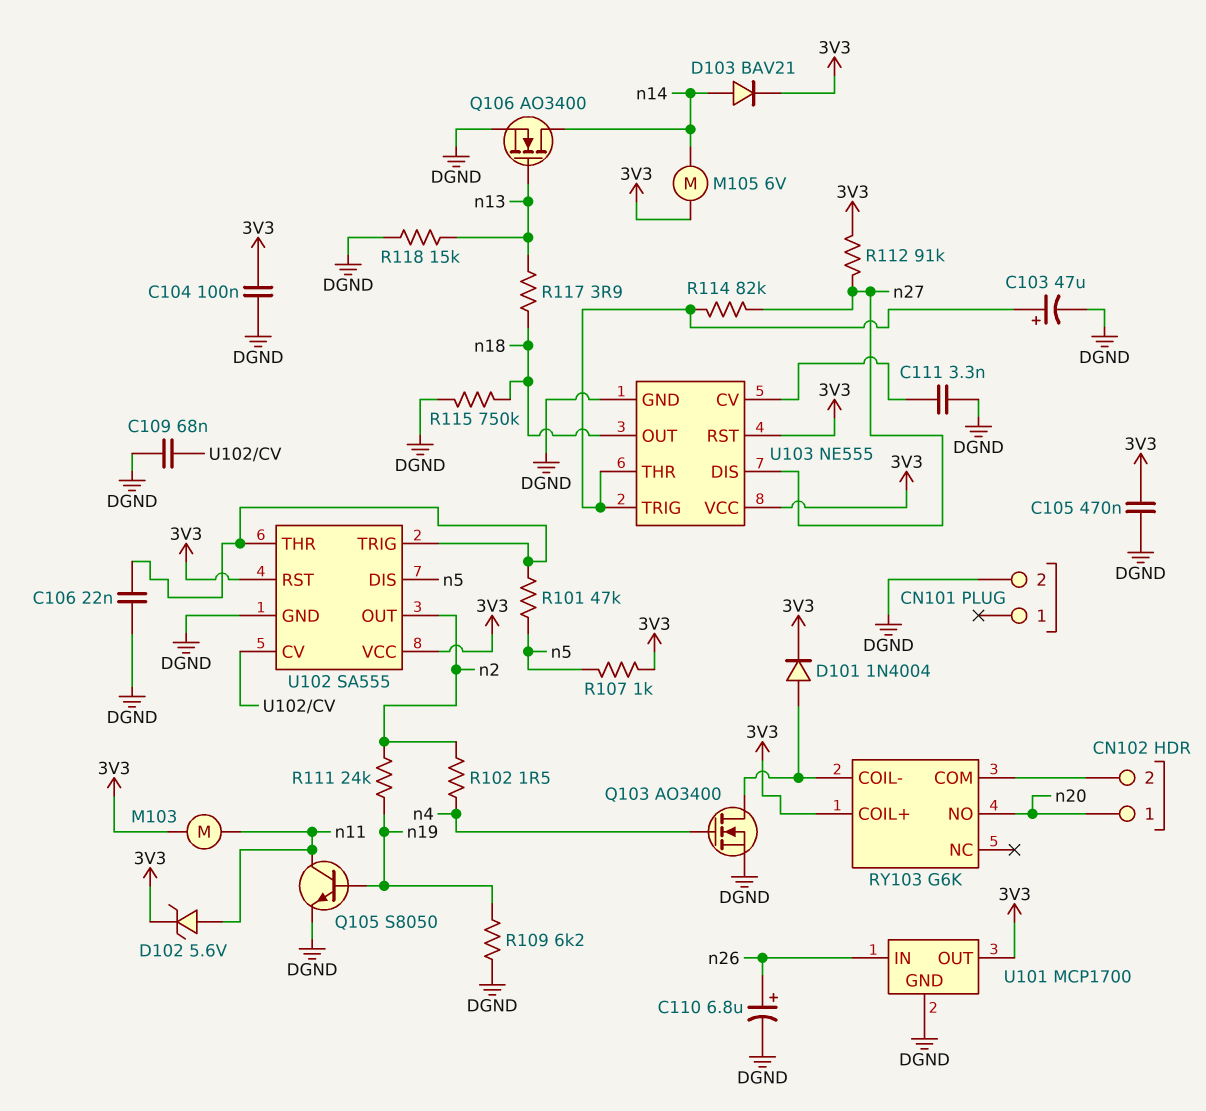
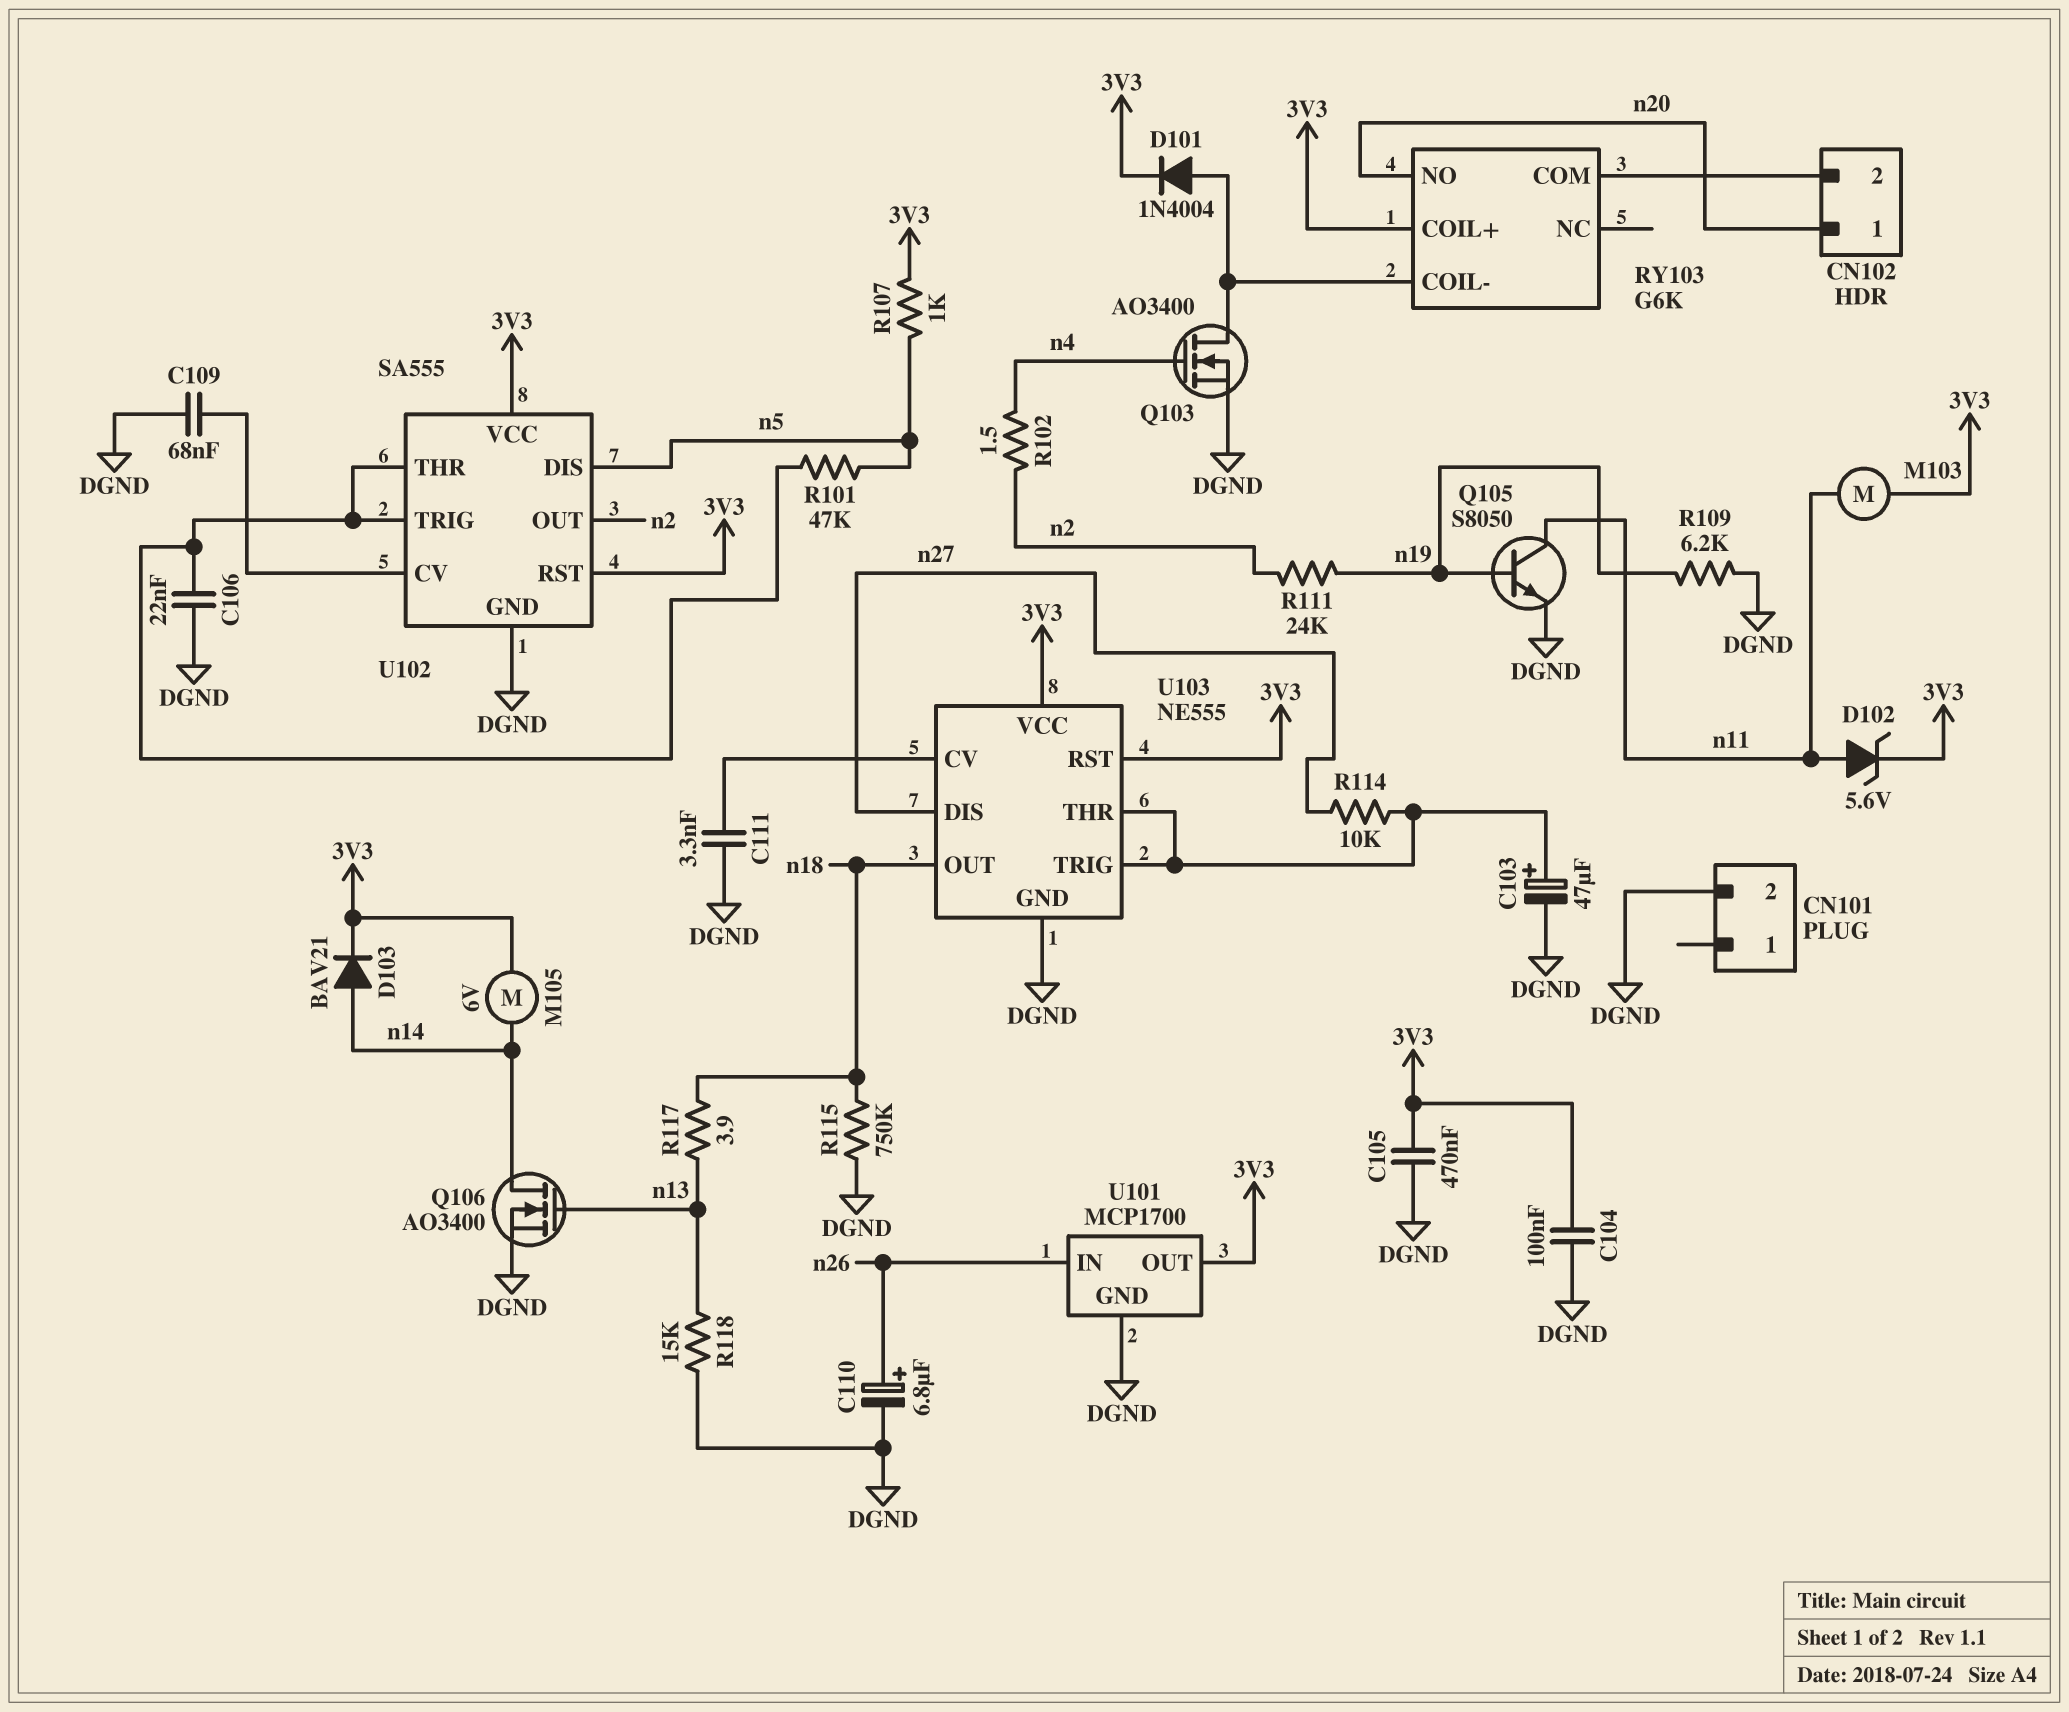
R112: 91k (3V3, n27) -> none
R114: 82k (U103/THR, n27) -> 10k (U103/THR, n27)

